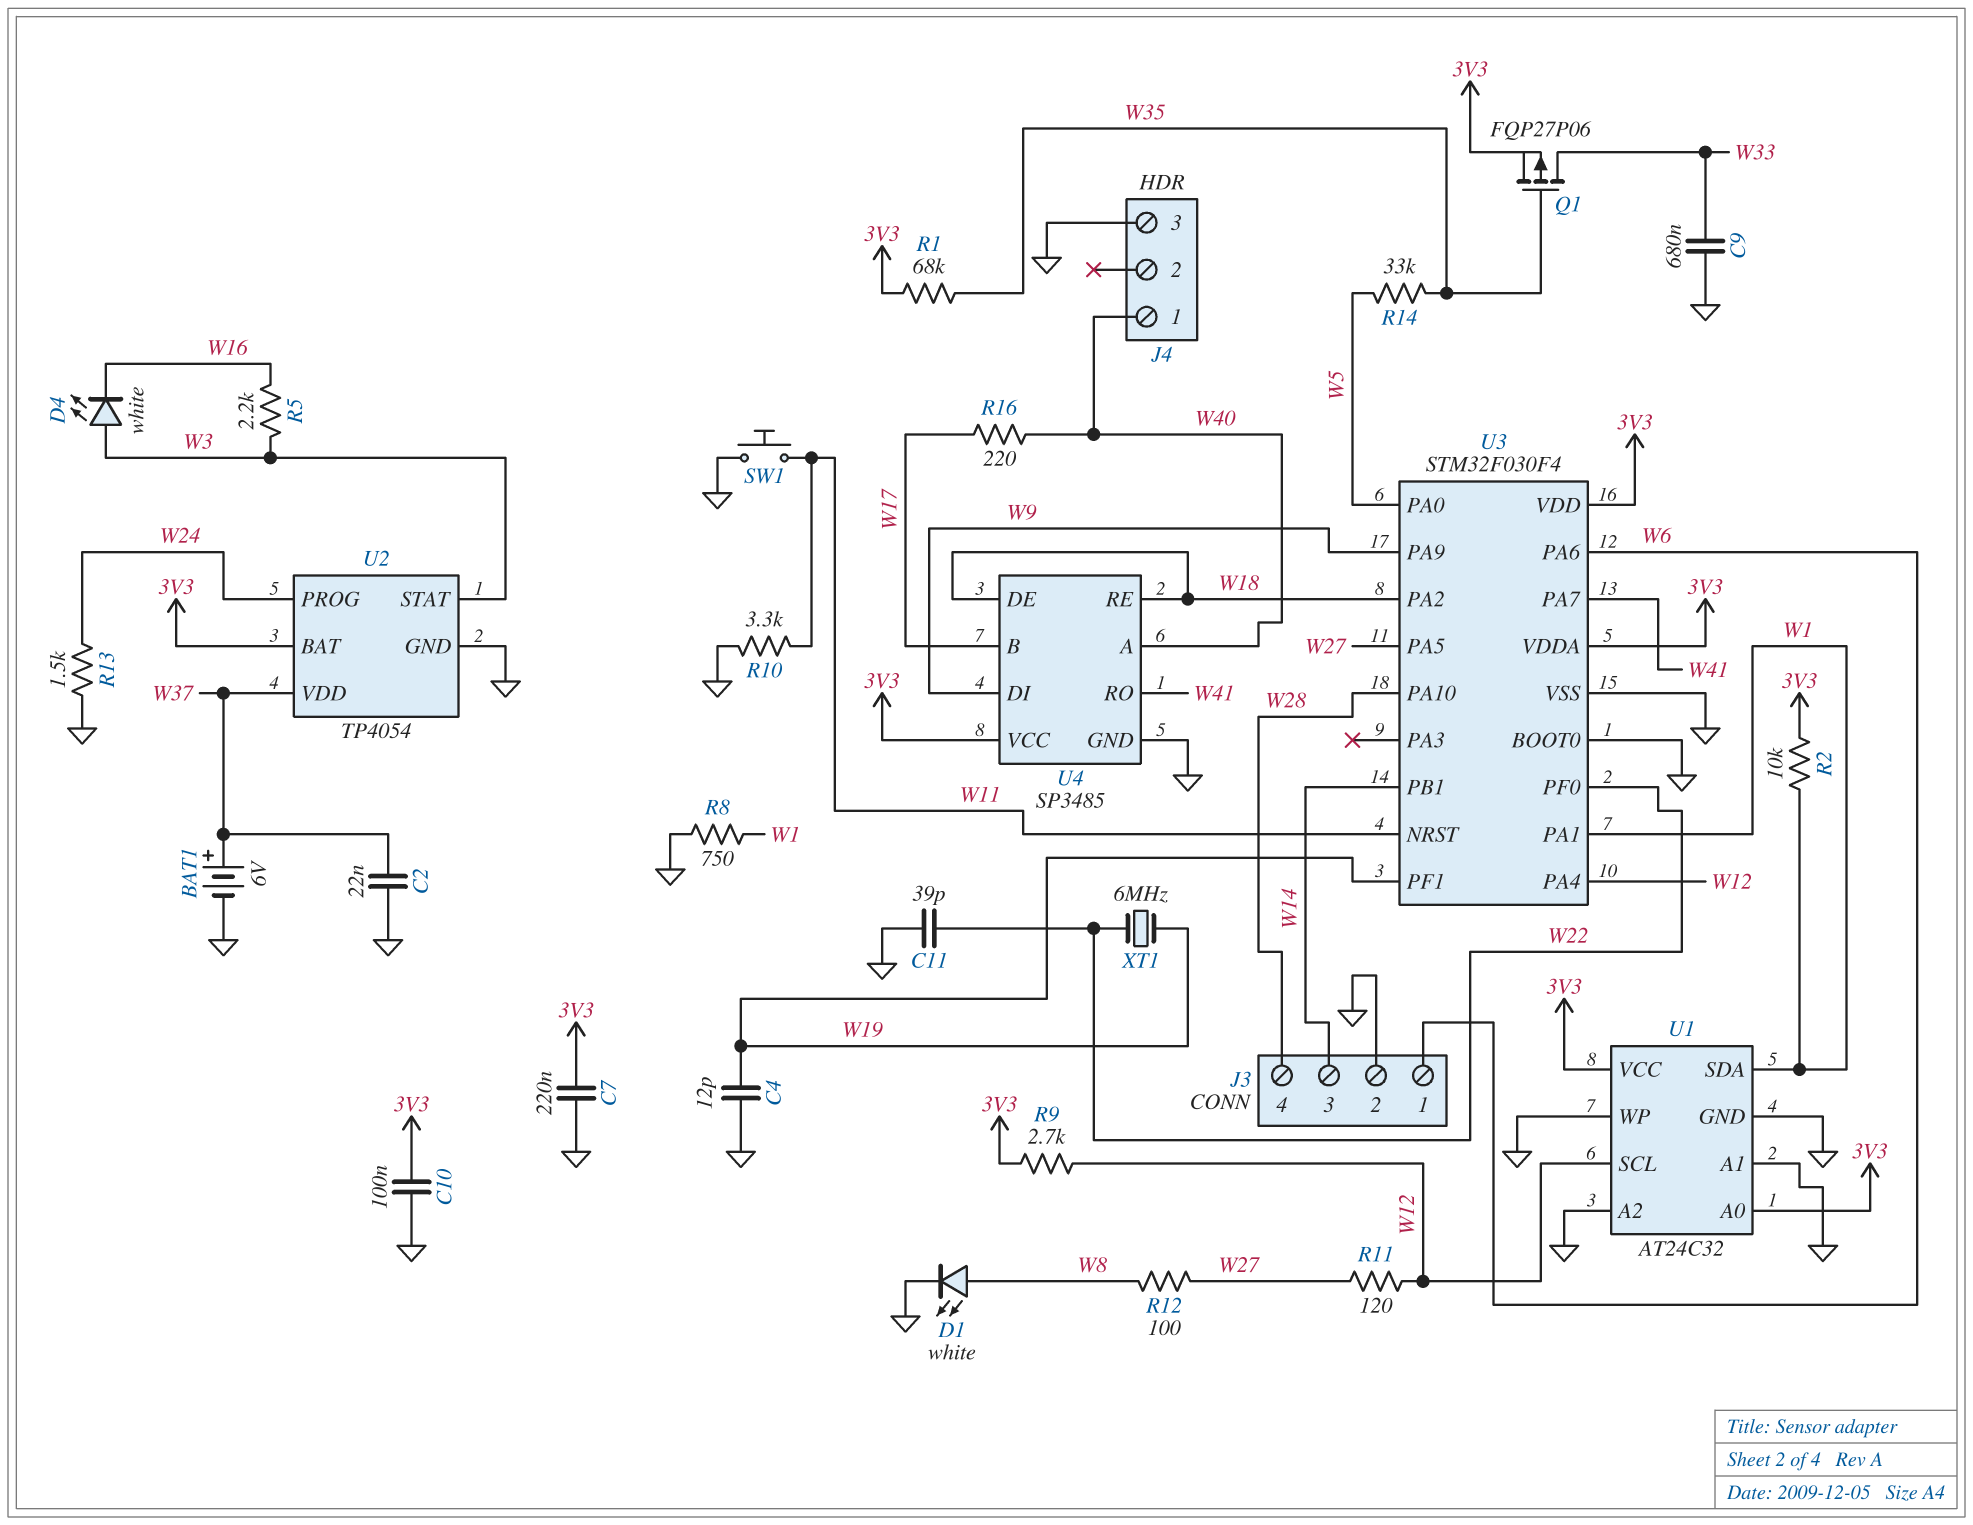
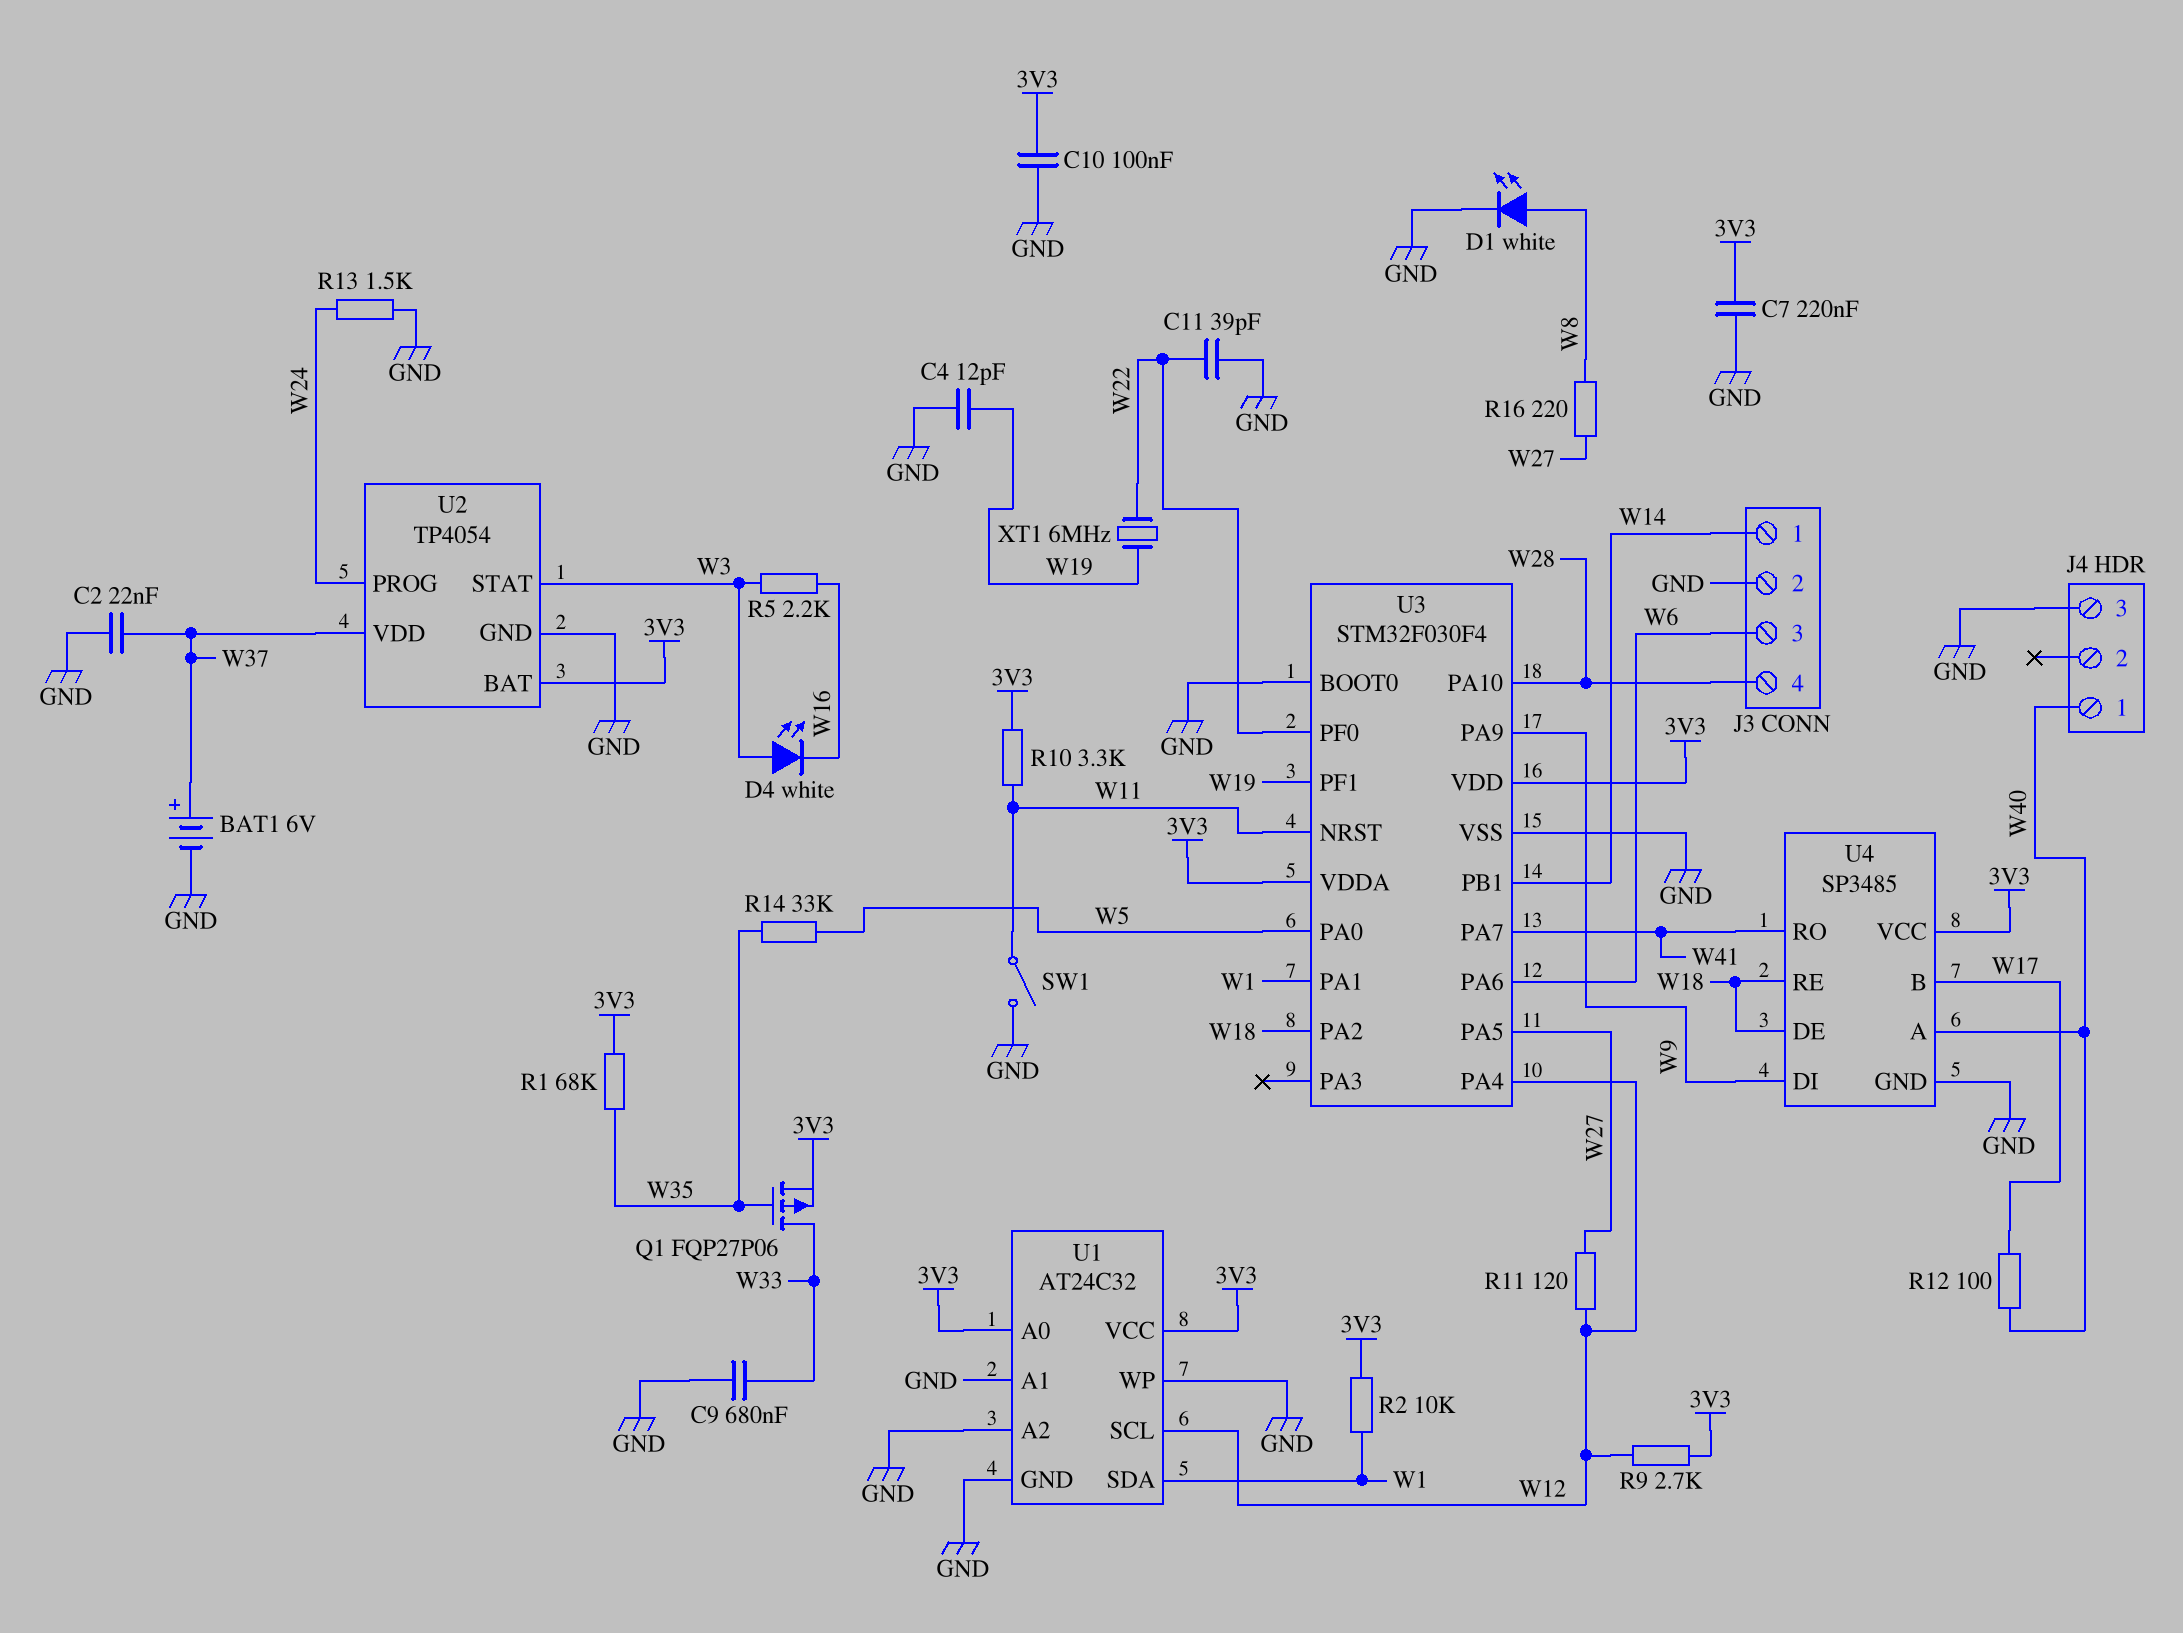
J3 pin 1: W6 -> W14
J3 pin 3: W14 -> W6
R8: 750 (GND, W1) -> none
R10: 3.3k (GND, W11) -> 3.3k (3V3, W11)
R12: 100 (W8, W27) -> 100 (W17, W40)
R16: 220 (W17, W40) -> 220 (W8, W27)
SW1: button (GND, W11) -> switch (GND, W11)

